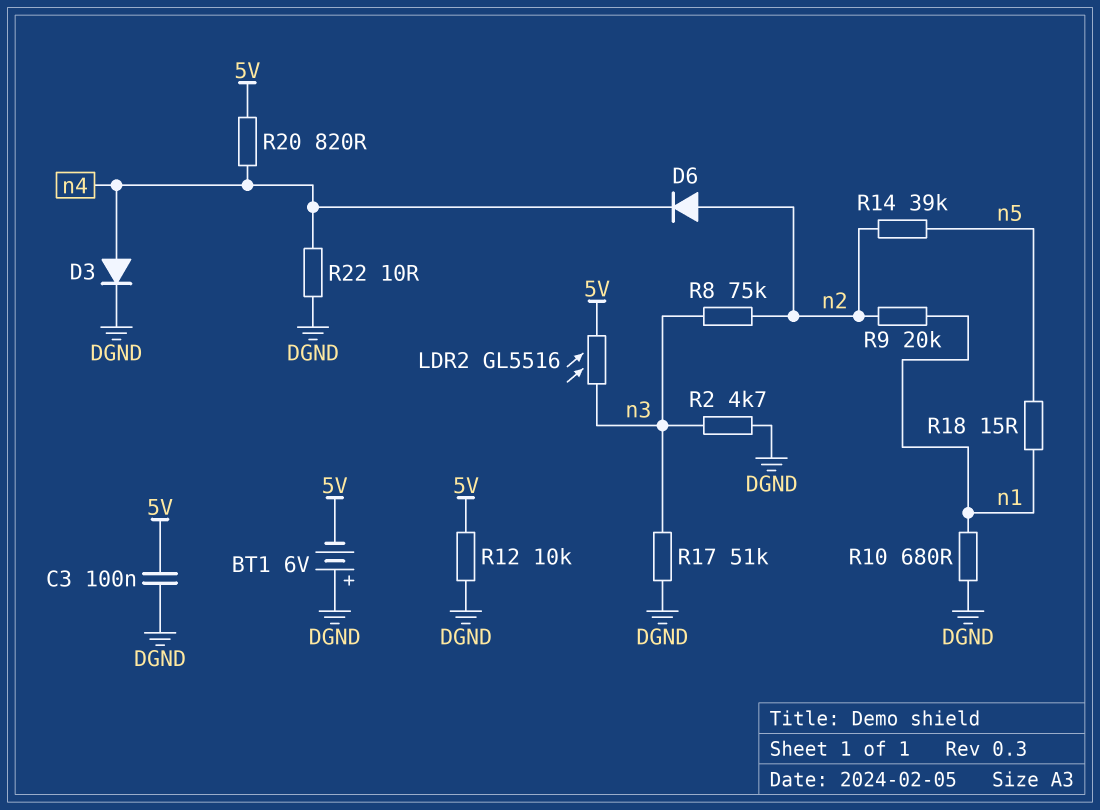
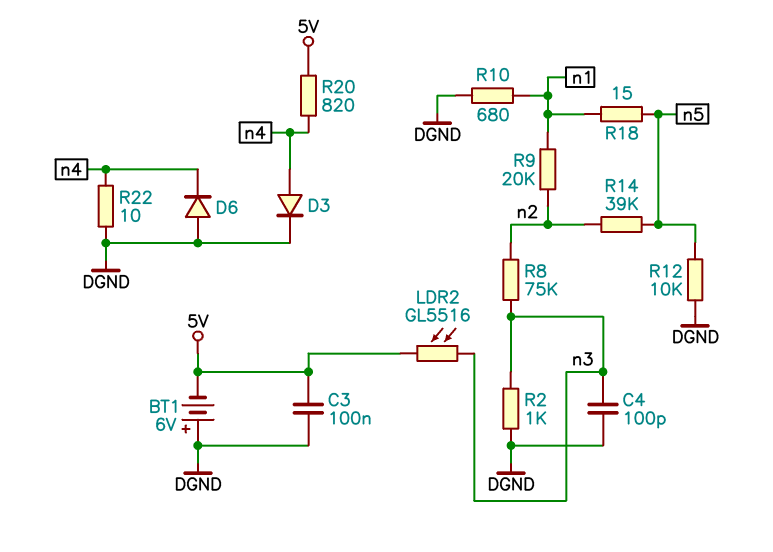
C4: none -> 100pF (DGND, n3)
D6: diode (A n2, K n4) -> diode (A DGND, K n4)
R2: 4.7k (DGND, n3) -> 1k (DGND, n3)
R12: 10k (5V, DGND) -> 10k (DGND, n5)
R17: 51k (DGND, n3) -> none

